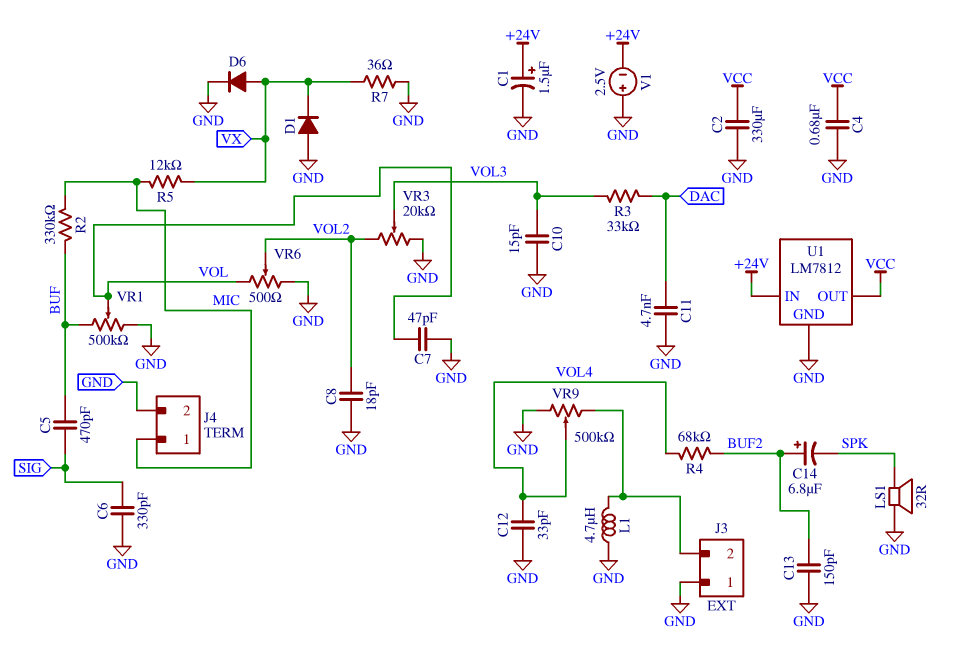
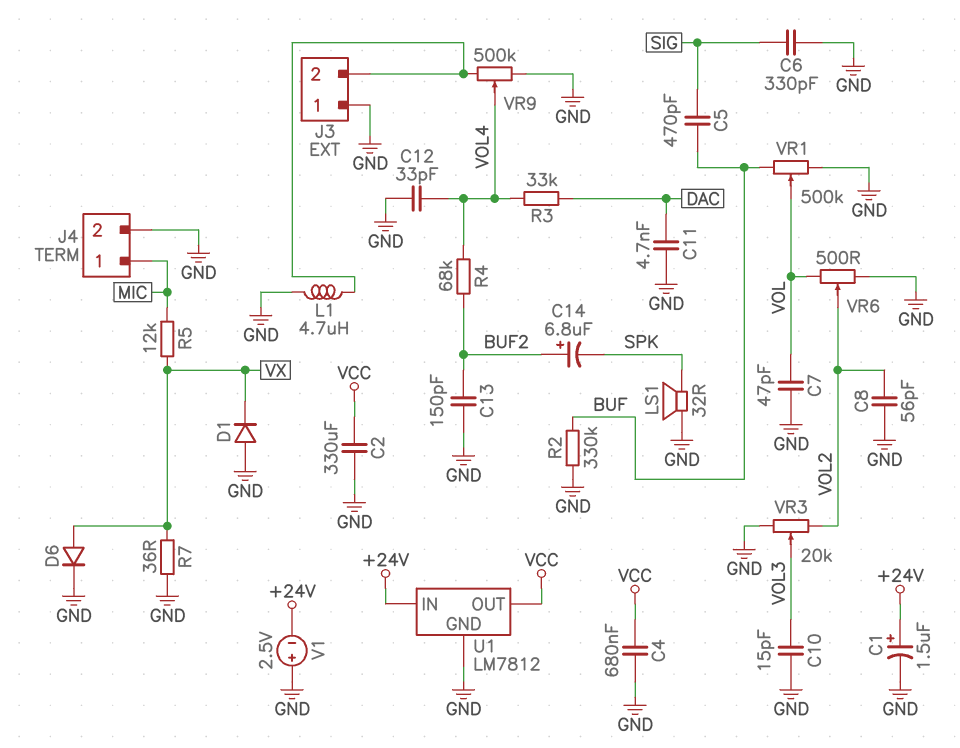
C8: 18pF (GND, VOL2) -> 56pF (GND, VOL2)
R2: 330k (BUF, MIC) -> 330k (BUF, GND)
R3: 33k (DAC, VOL3) -> 33k (DAC, VOL4)

